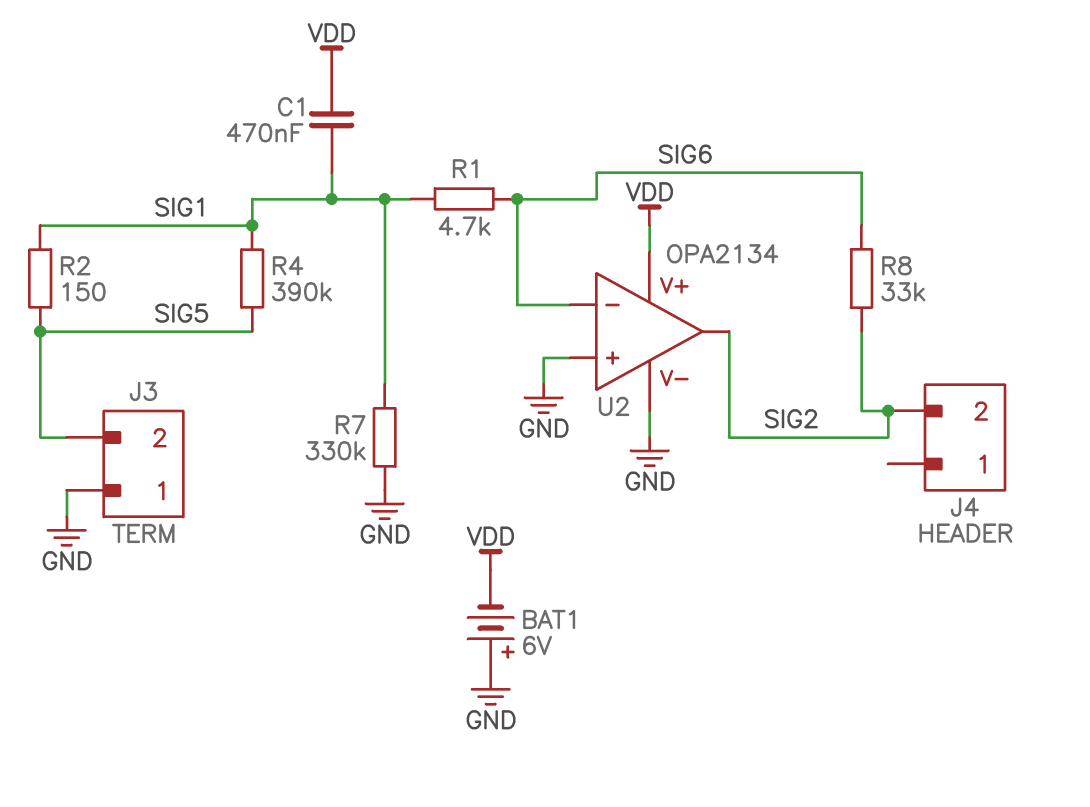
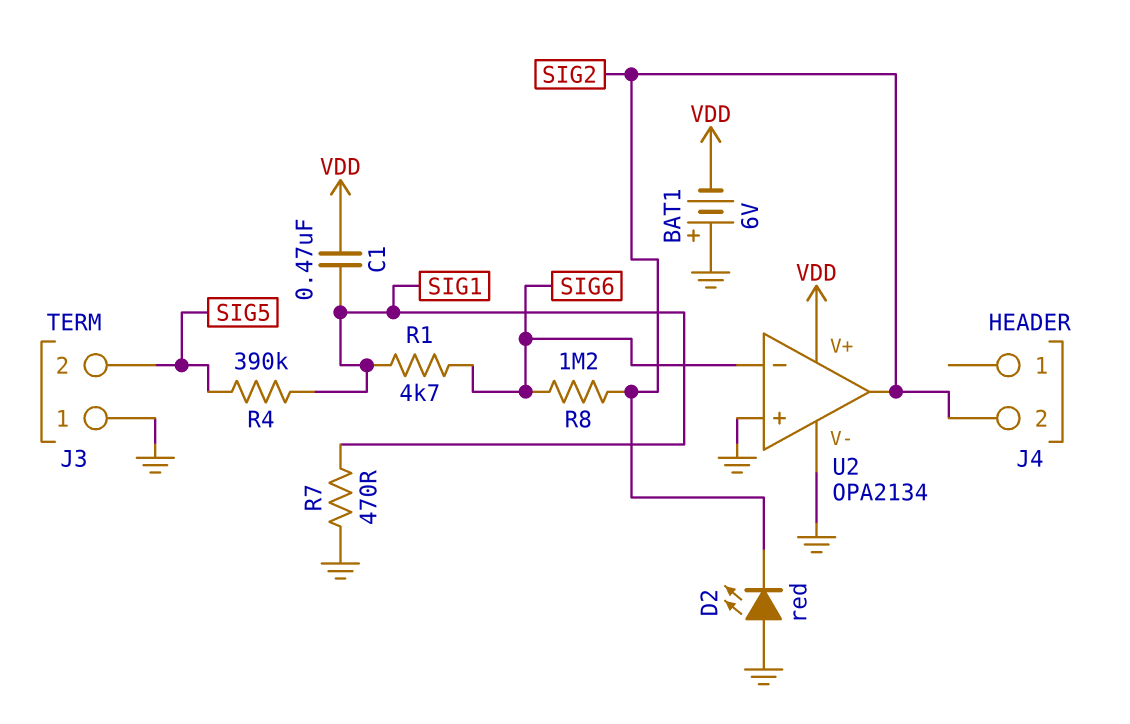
D2: none -> LED red (A GND, K SIG2)
R2: 150 (SIG1, SIG5) -> none
R7: 330k (GND, SIG1) -> 470 (GND, SIG1)
R8: 33k (SIG2, SIG6) -> 1.2M (SIG2, SIG6)

